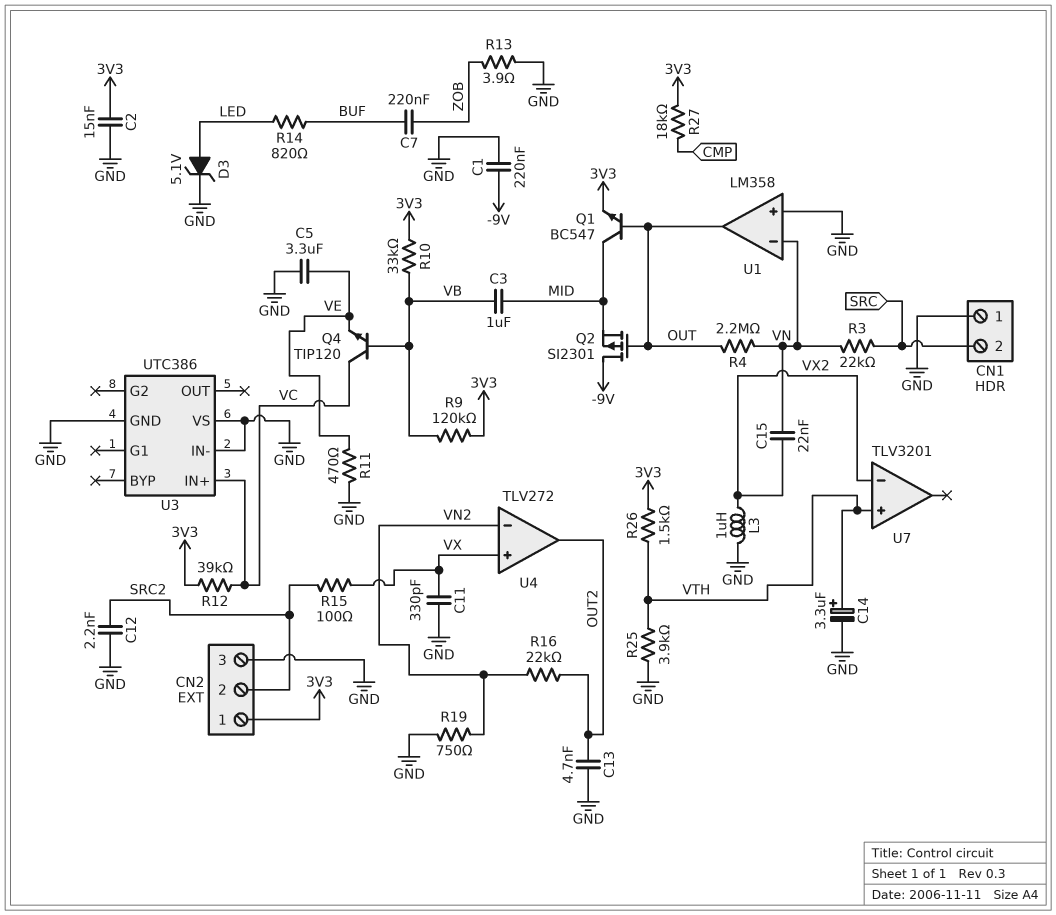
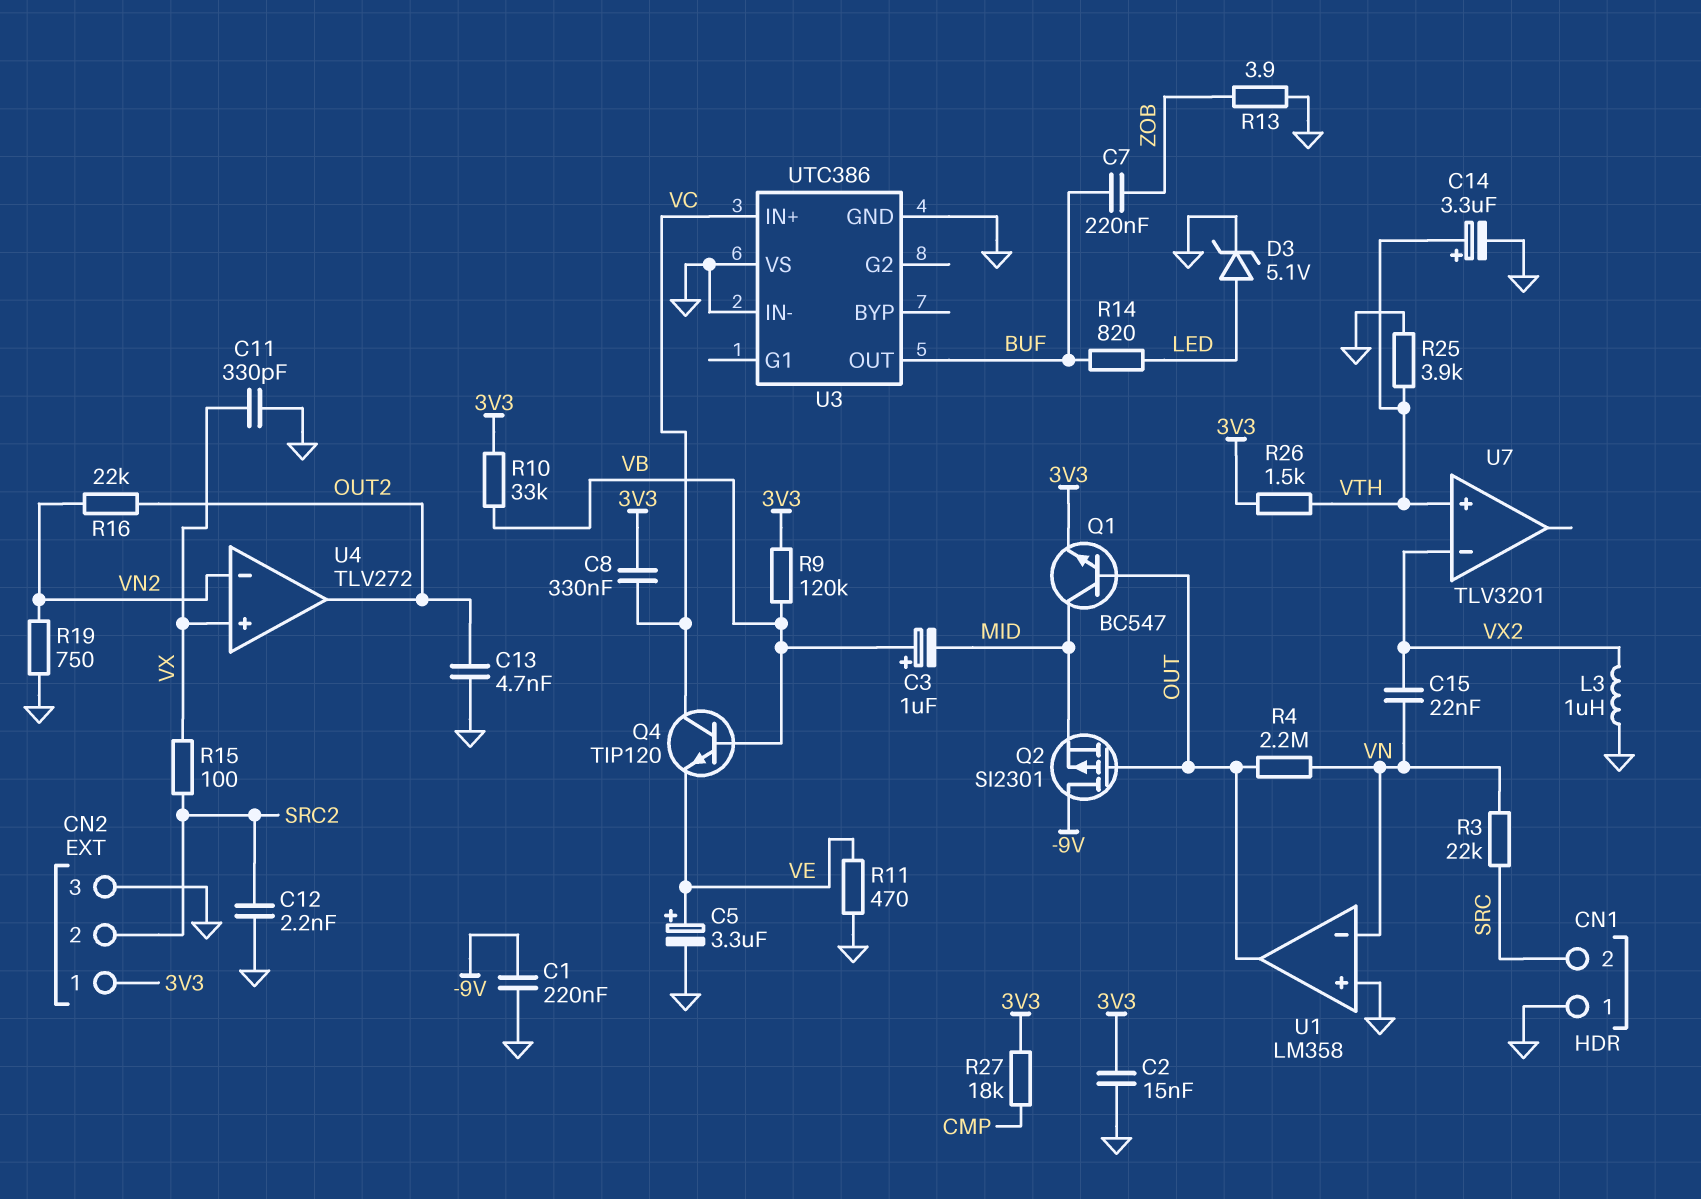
C3: 1uF (MID, VB) -> 1uF (plus VB, minus MID)
C5: 3.3uF (GND, VE) -> 3.3uF (plus VE, minus GND)
C8: none -> 330nF (3V3, VC)
R12: 39k (3V3, VC) -> none
U3 pin OUT: none -> BUF

